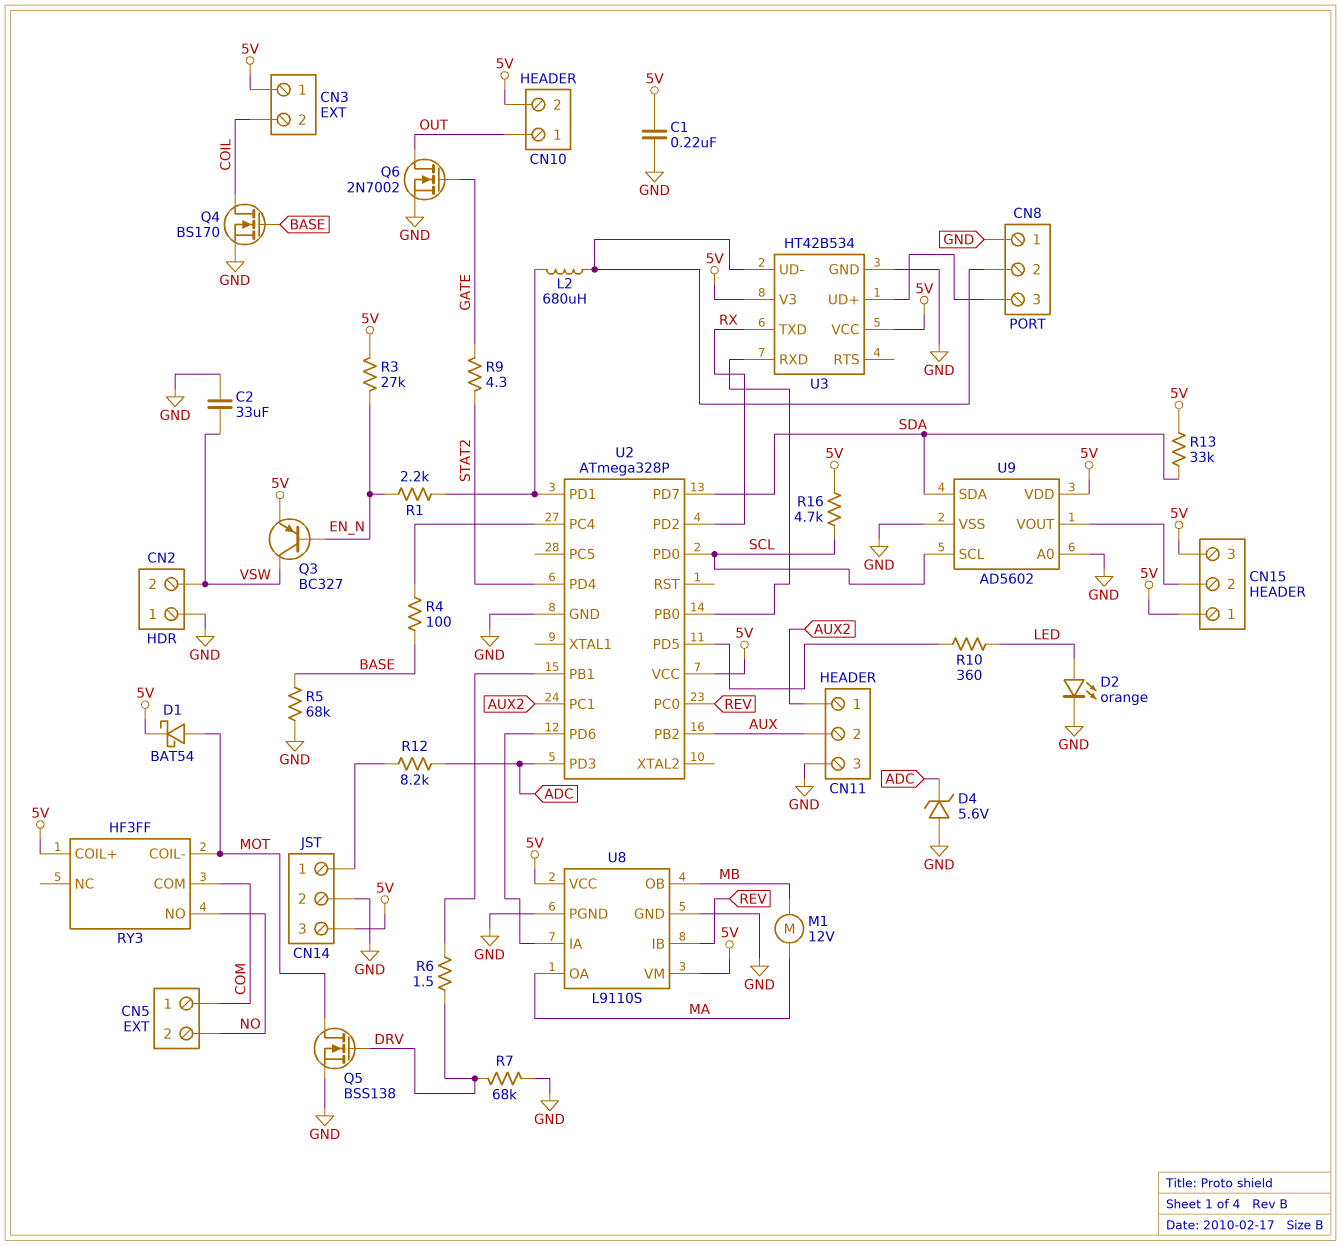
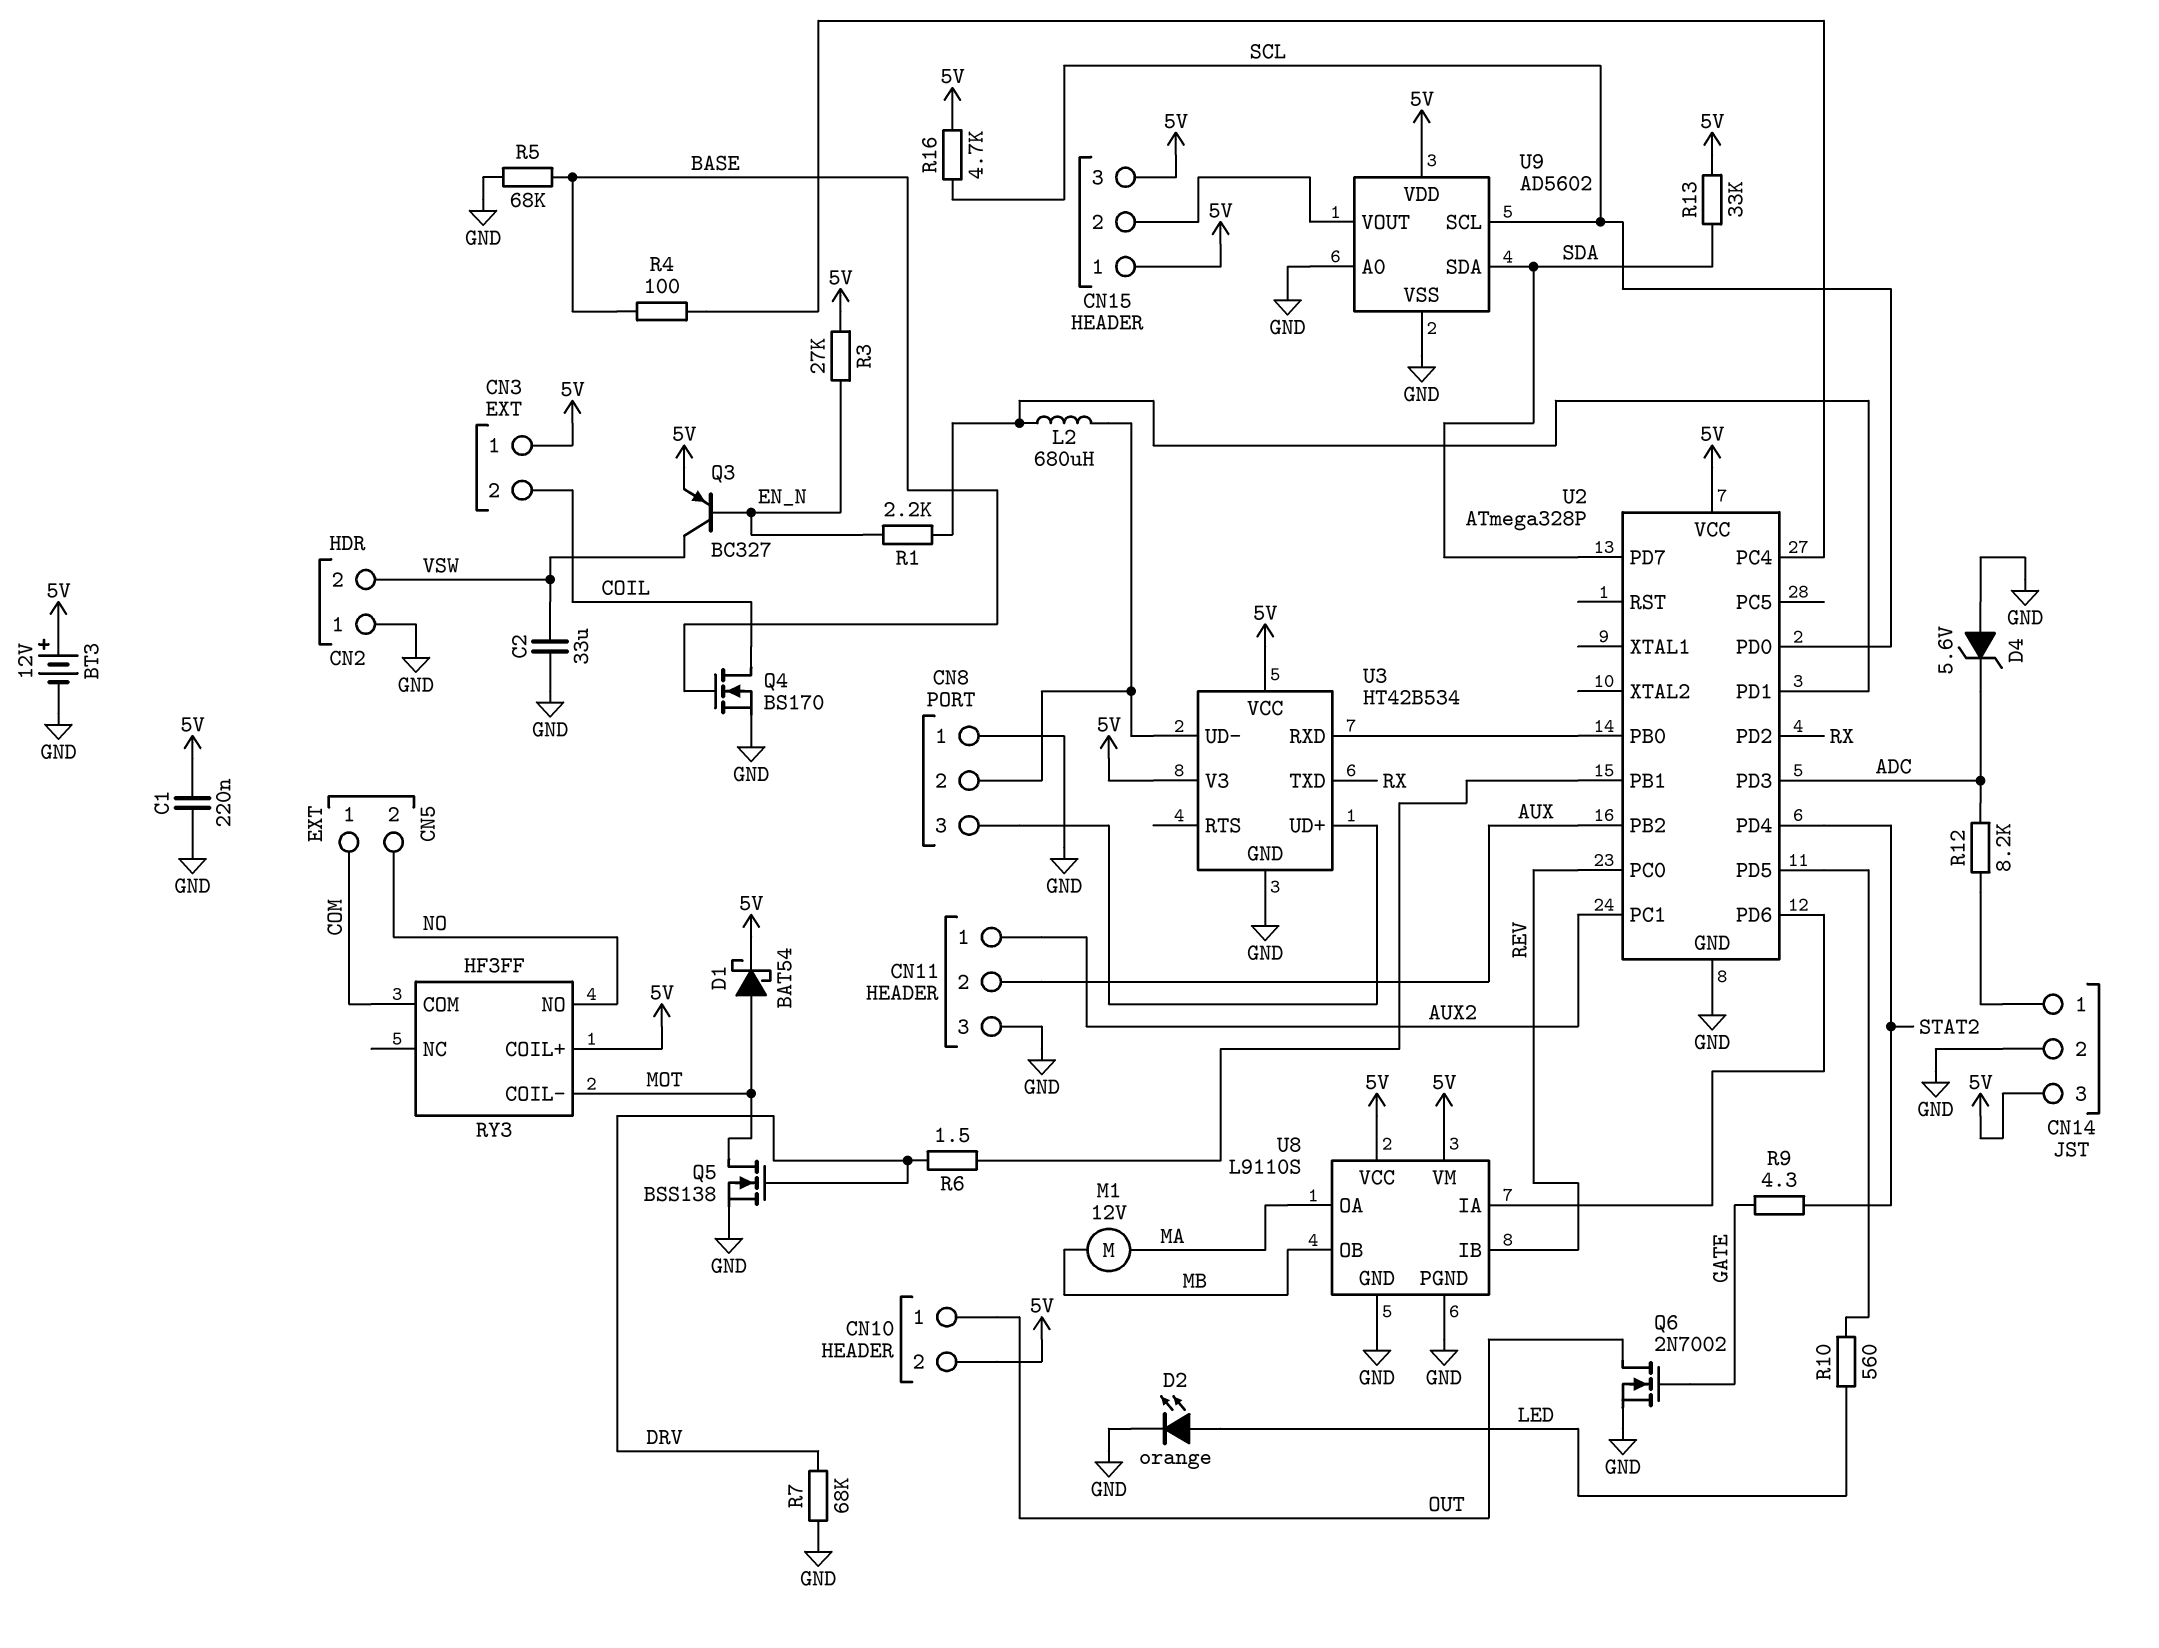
BT3: none -> 12V (plus 5V, minus GND)
R10: 360 (LED, U2/PD5) -> 560 (LED, U2/PD5)

